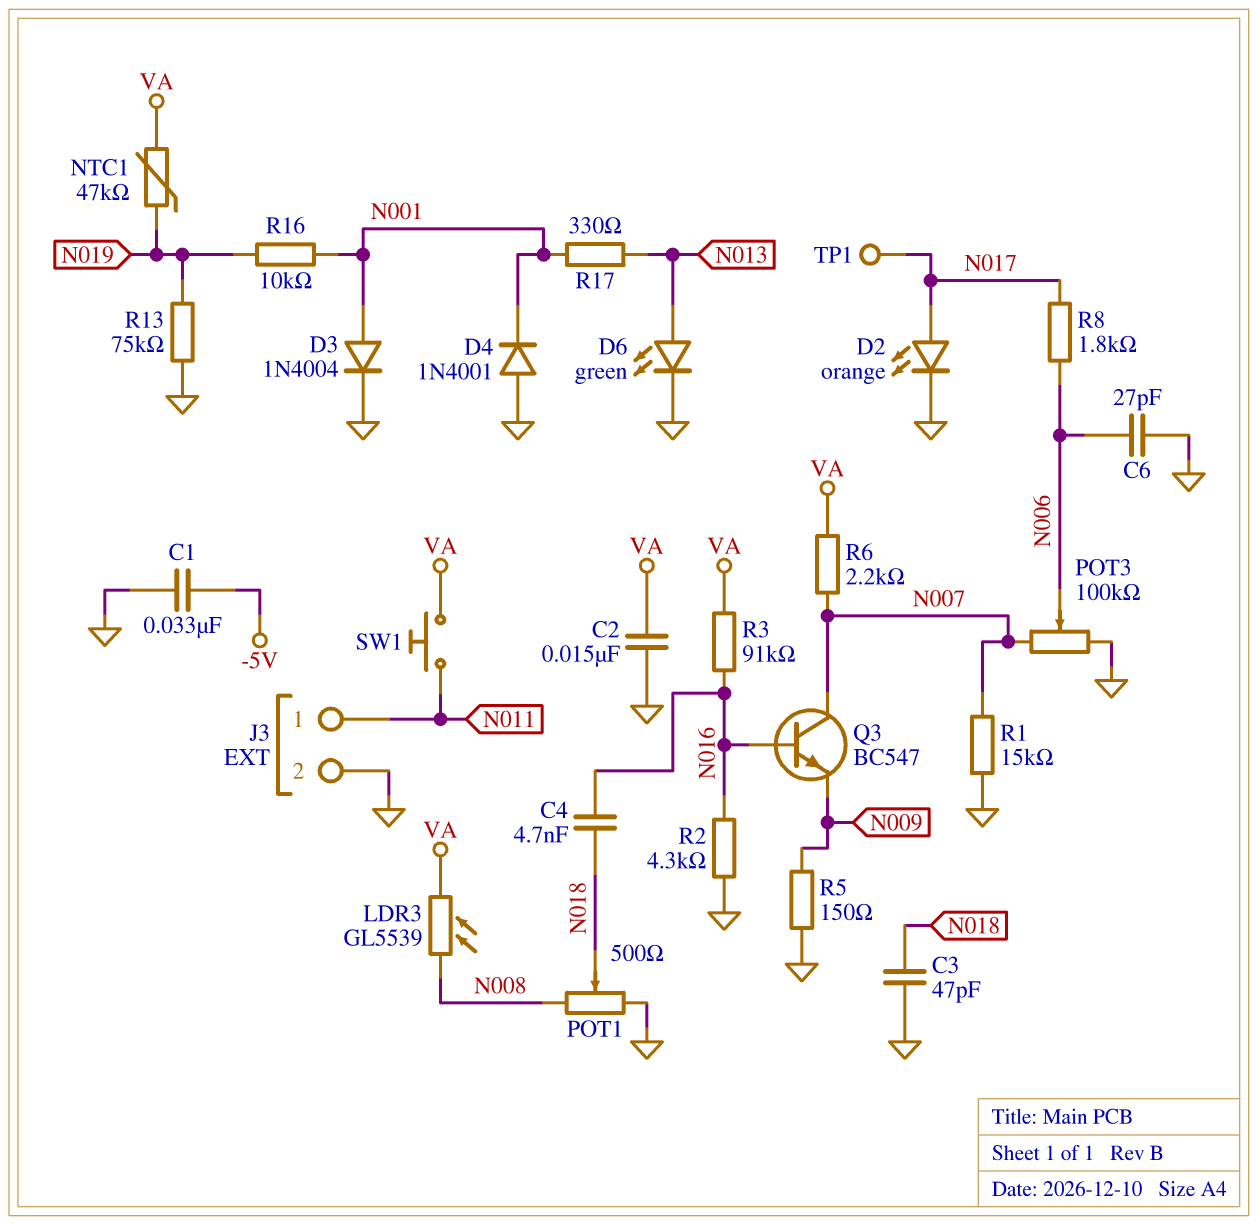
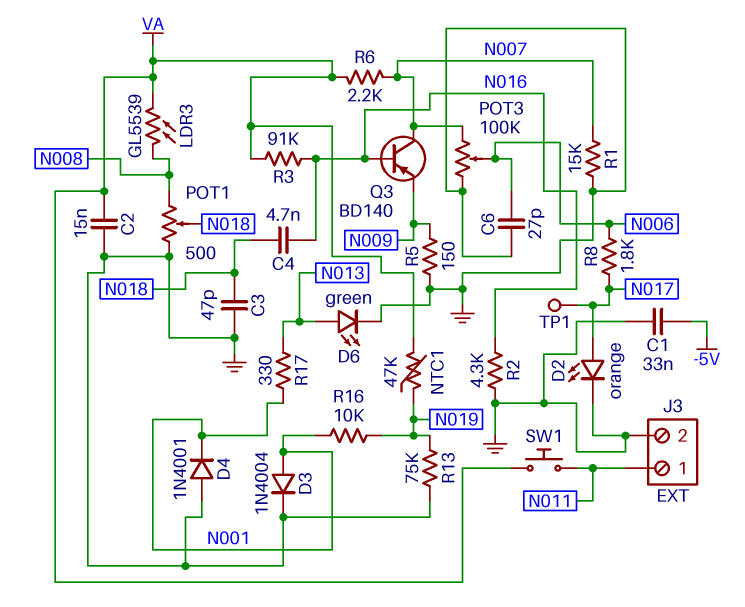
Q3: NPN BC547 (B N016, C N007, E N009) -> PNP BD140 (B N016, C N007, E N009)

